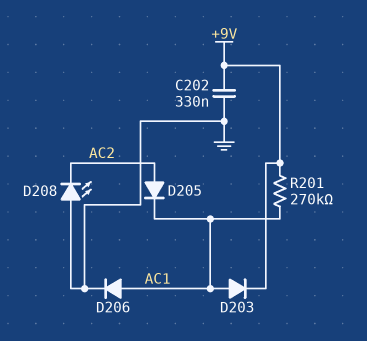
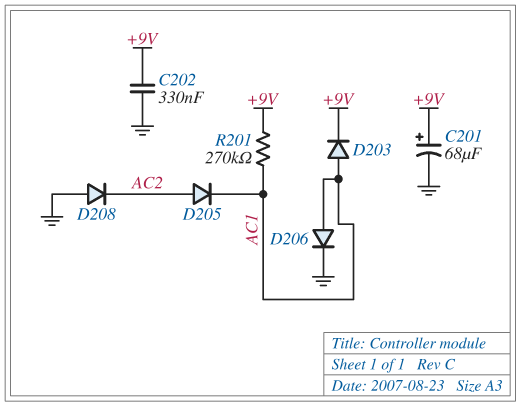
C201: none -> 68uF (plus +9V, minus GND)
D208: LED (A GND, K AC2) -> diode (A GND, K AC2)

